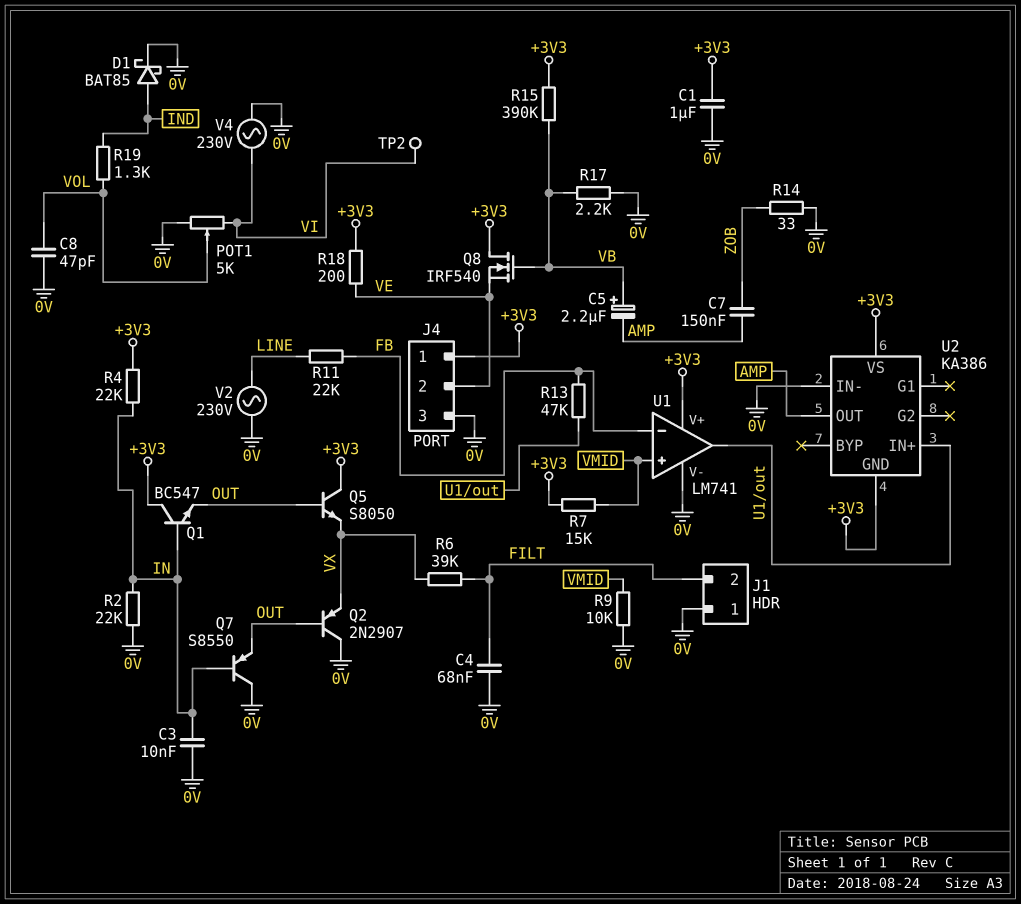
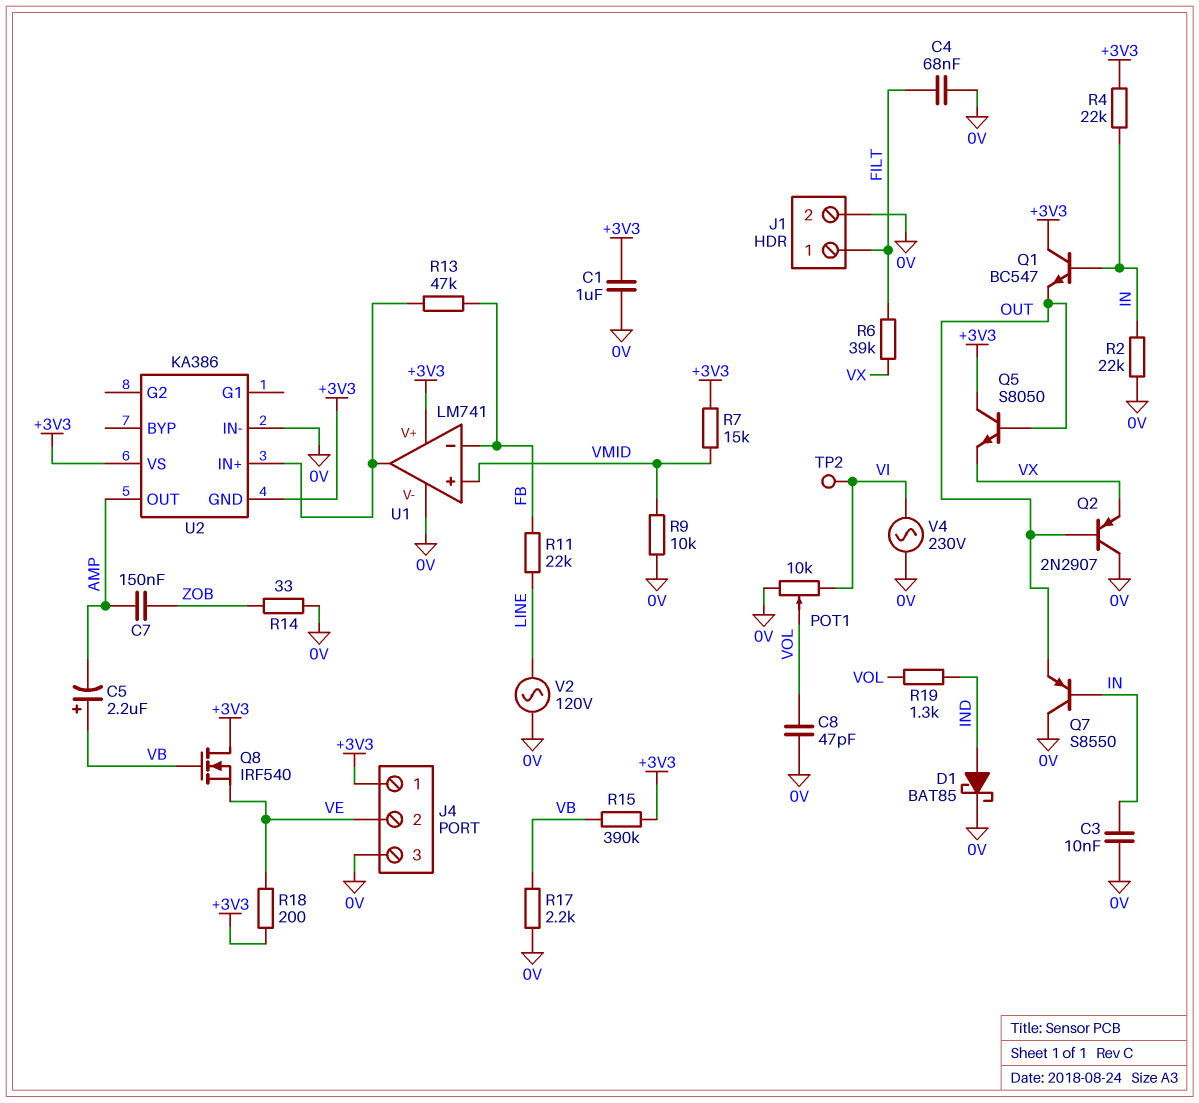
J1 pin 1: 0V -> FILT
J1 pin 2: FILT -> 0V
POT1: 5k (0V, VI, wiper VOL) -> 10k (0V, VI, wiper VOL)
V2: AC 230V (0V, LINE) -> AC 120V (0V, LINE)

